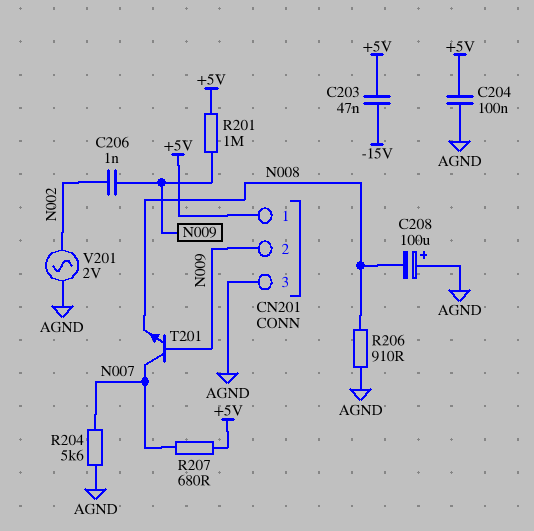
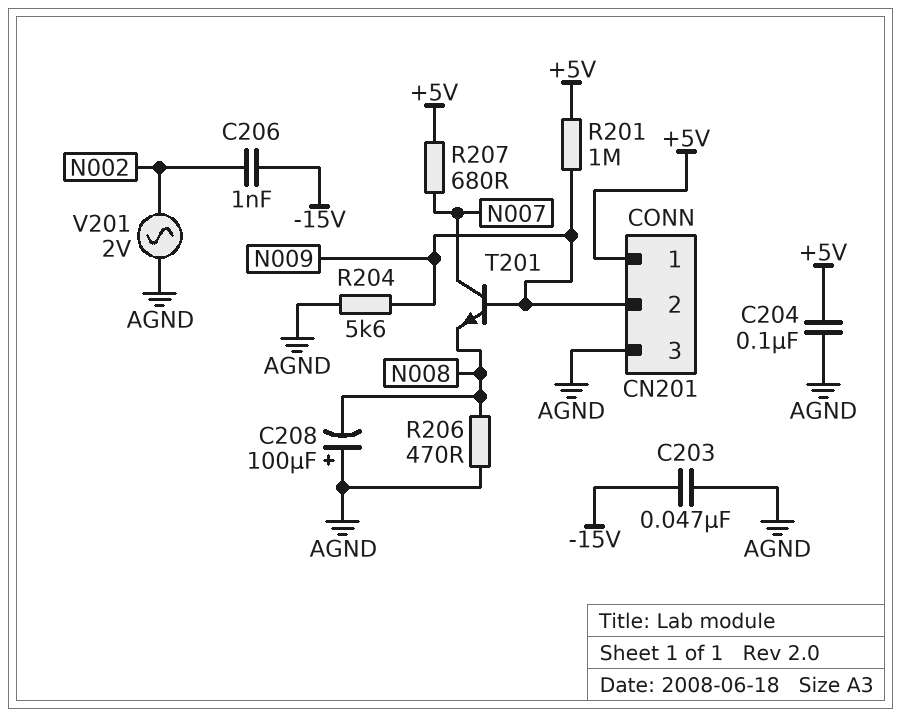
C203: 47nF (+5V, -15V) -> 47nF (-15V, AGND)
C206: 1nF (N002, N009) -> 1nF (-15V, N002)
R204: 5.6k (AGND, N007) -> 5.6k (AGND, N009)
R206: 910 (AGND, N008) -> 470 (AGND, N008)

